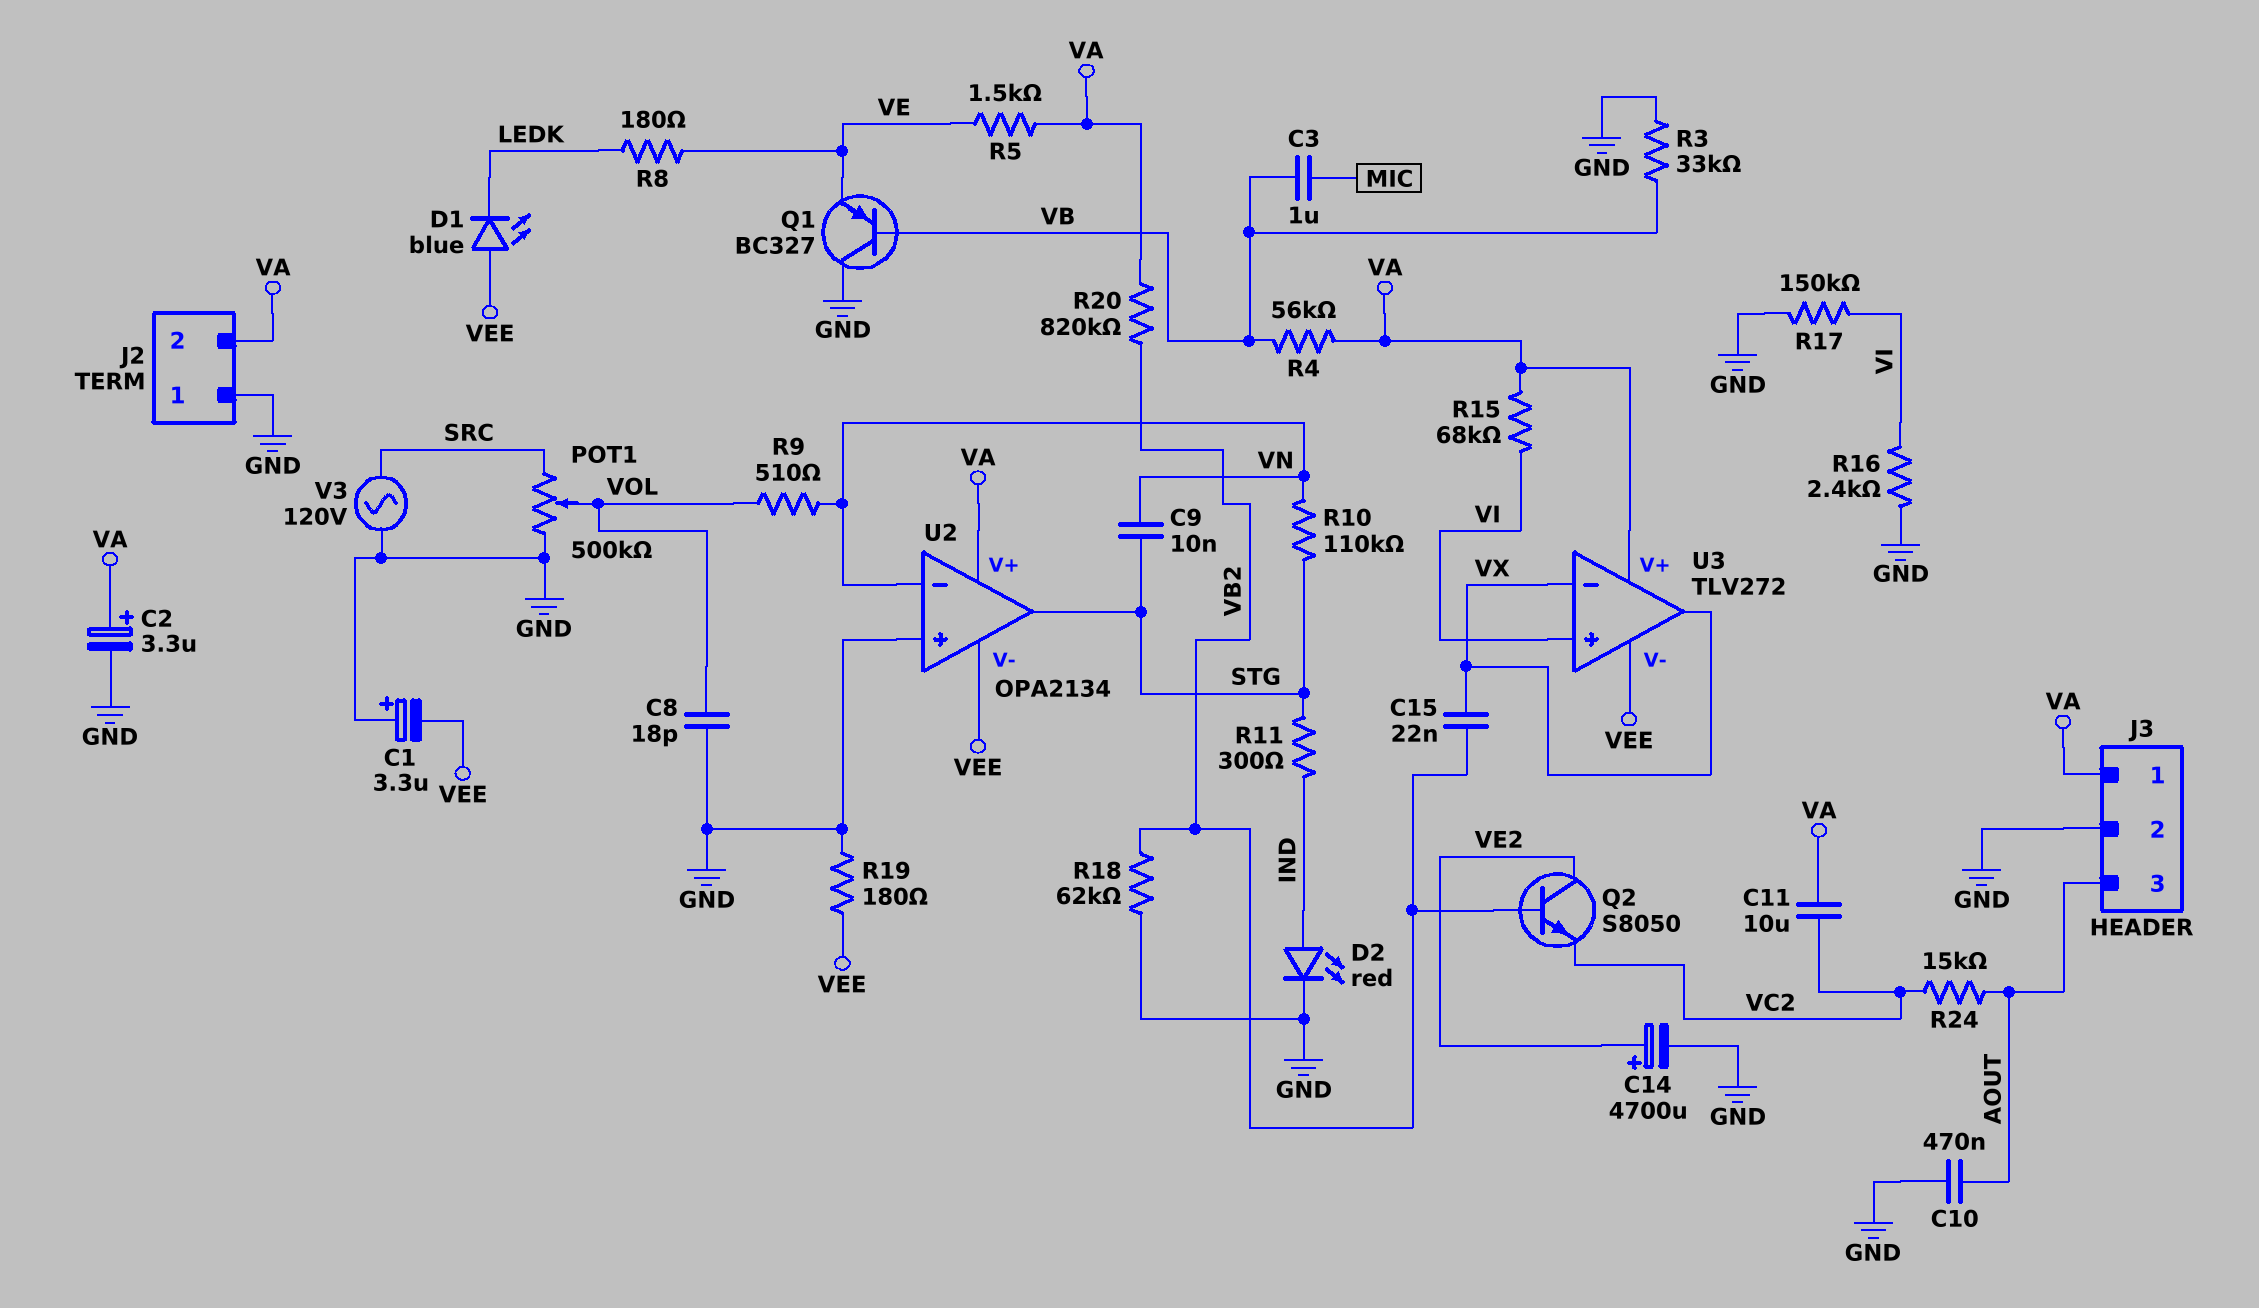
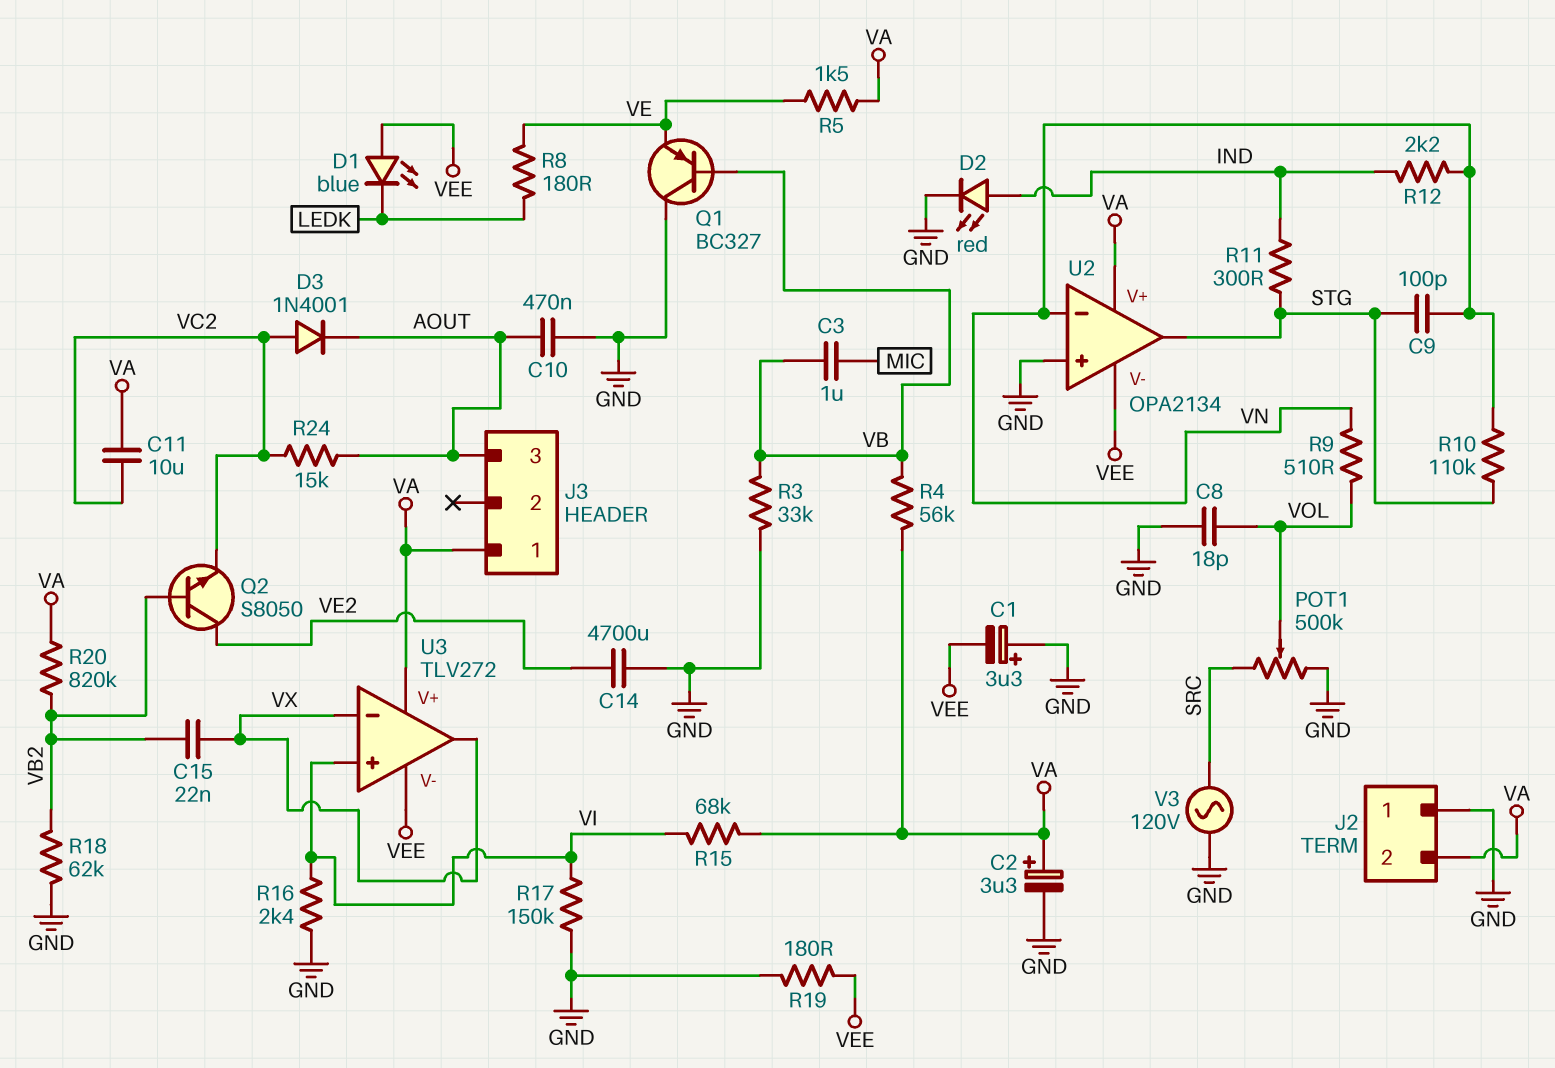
C9: 10nF (STG, VN) -> 100pF (STG, VN)
C14: 4700uF (plus VE2, minus GND) -> 4700uF (GND, VE2)
D3: none -> diode 1N4001 (A VC2, K AOUT)
J3 pin 2: GND -> none
R12: none -> 2.2k (IND, VN)

